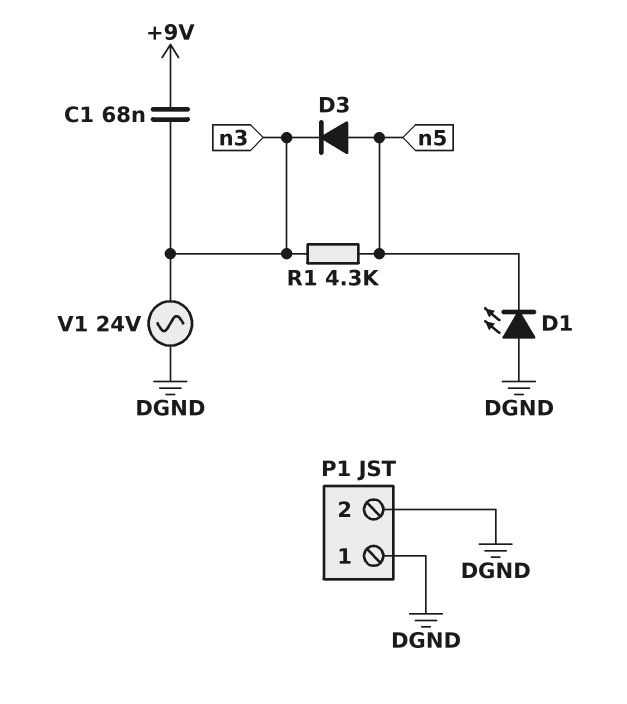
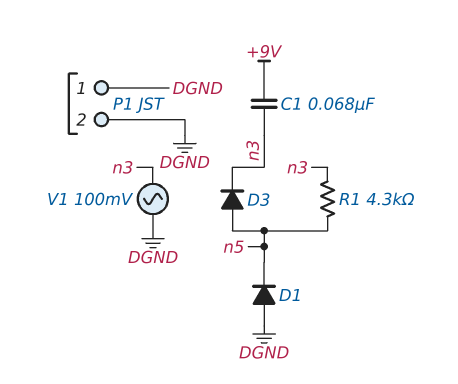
D1: LED (A DGND, K n5) -> diode (A DGND, K n5)
V1: AC 24V (DGND, n3) -> AC 100mV (DGND, n3)

